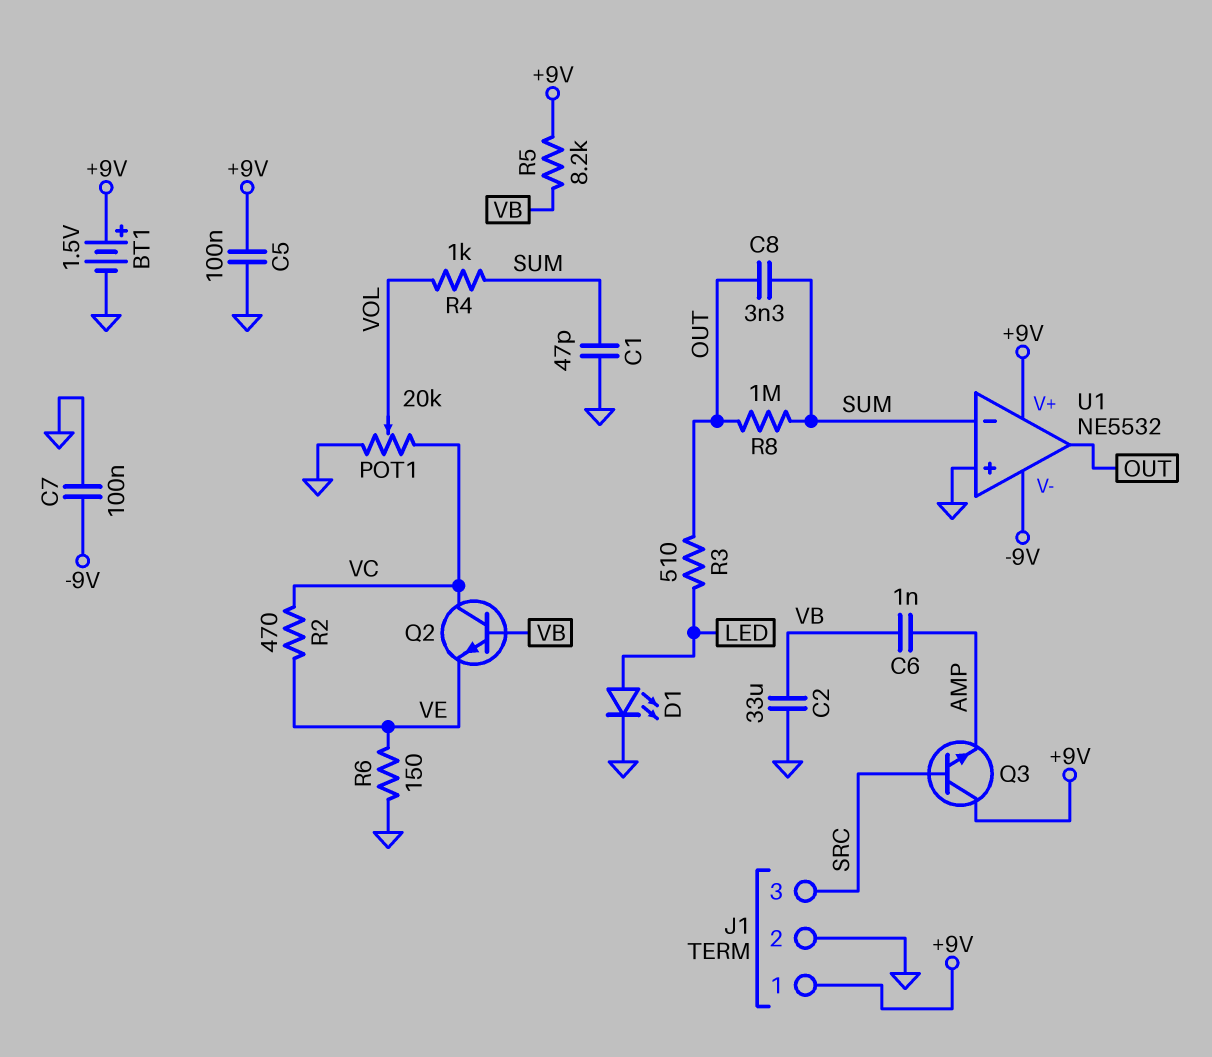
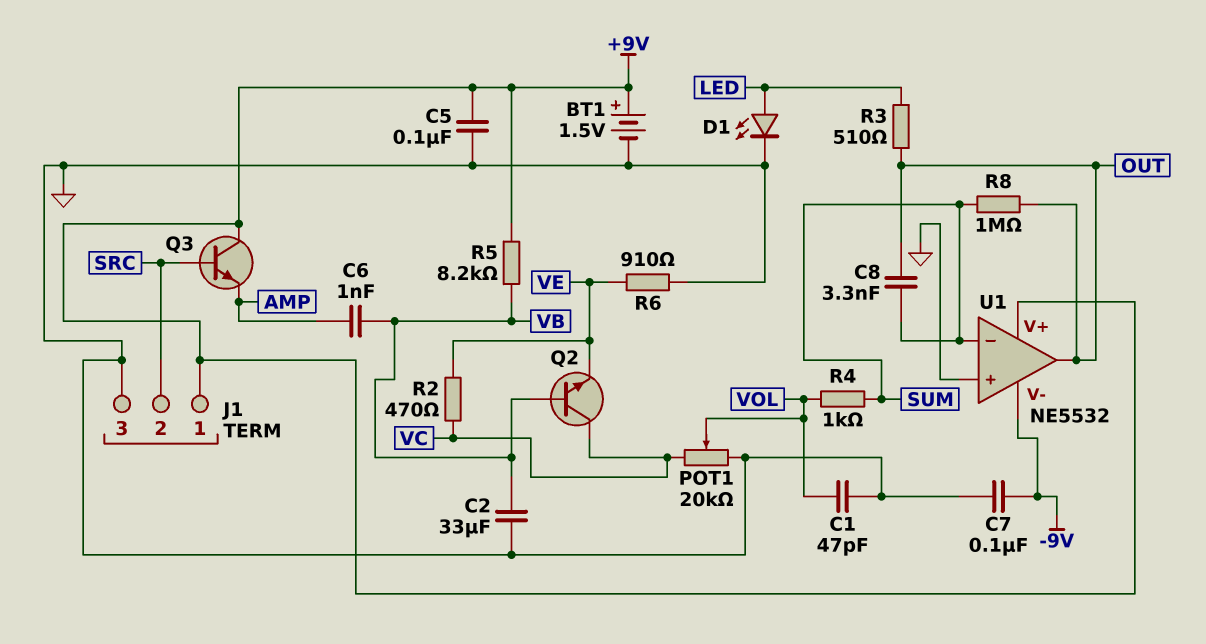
C1: 47pF (GND, SUM) -> 47pF (GND, VOL)
J1 pin 2: GND -> SRC
J1 pin 3: SRC -> GND
R6: 150 (GND, VE) -> 910 (GND, VE)

